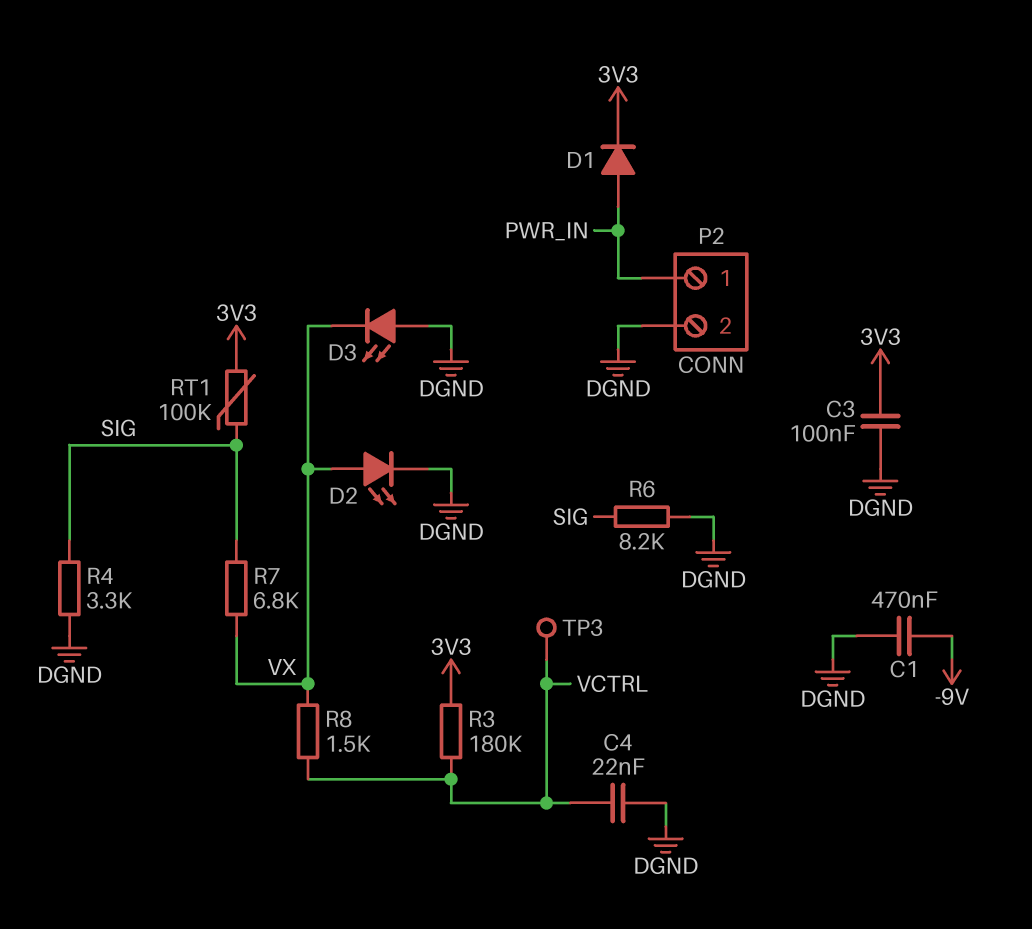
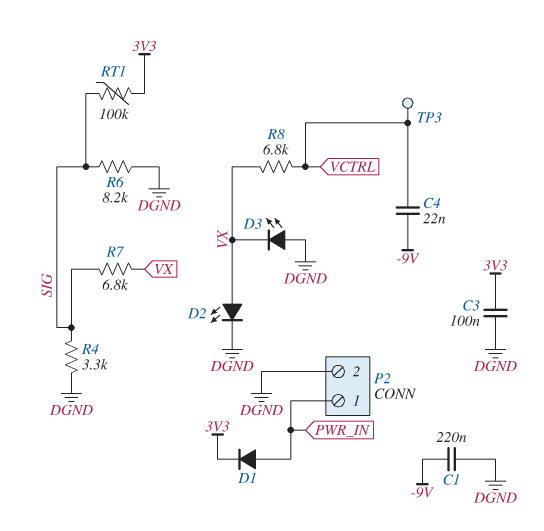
C1: 470nF (-9V, DGND) -> 220nF (-9V, DGND)
C4: 22nF (DGND, VCTRL) -> 22nF (-9V, VCTRL)
R3: 180k (3V3, VCTRL) -> none
R8: 1.5k (VCTRL, VX) -> 6.8k (VCTRL, VX)

